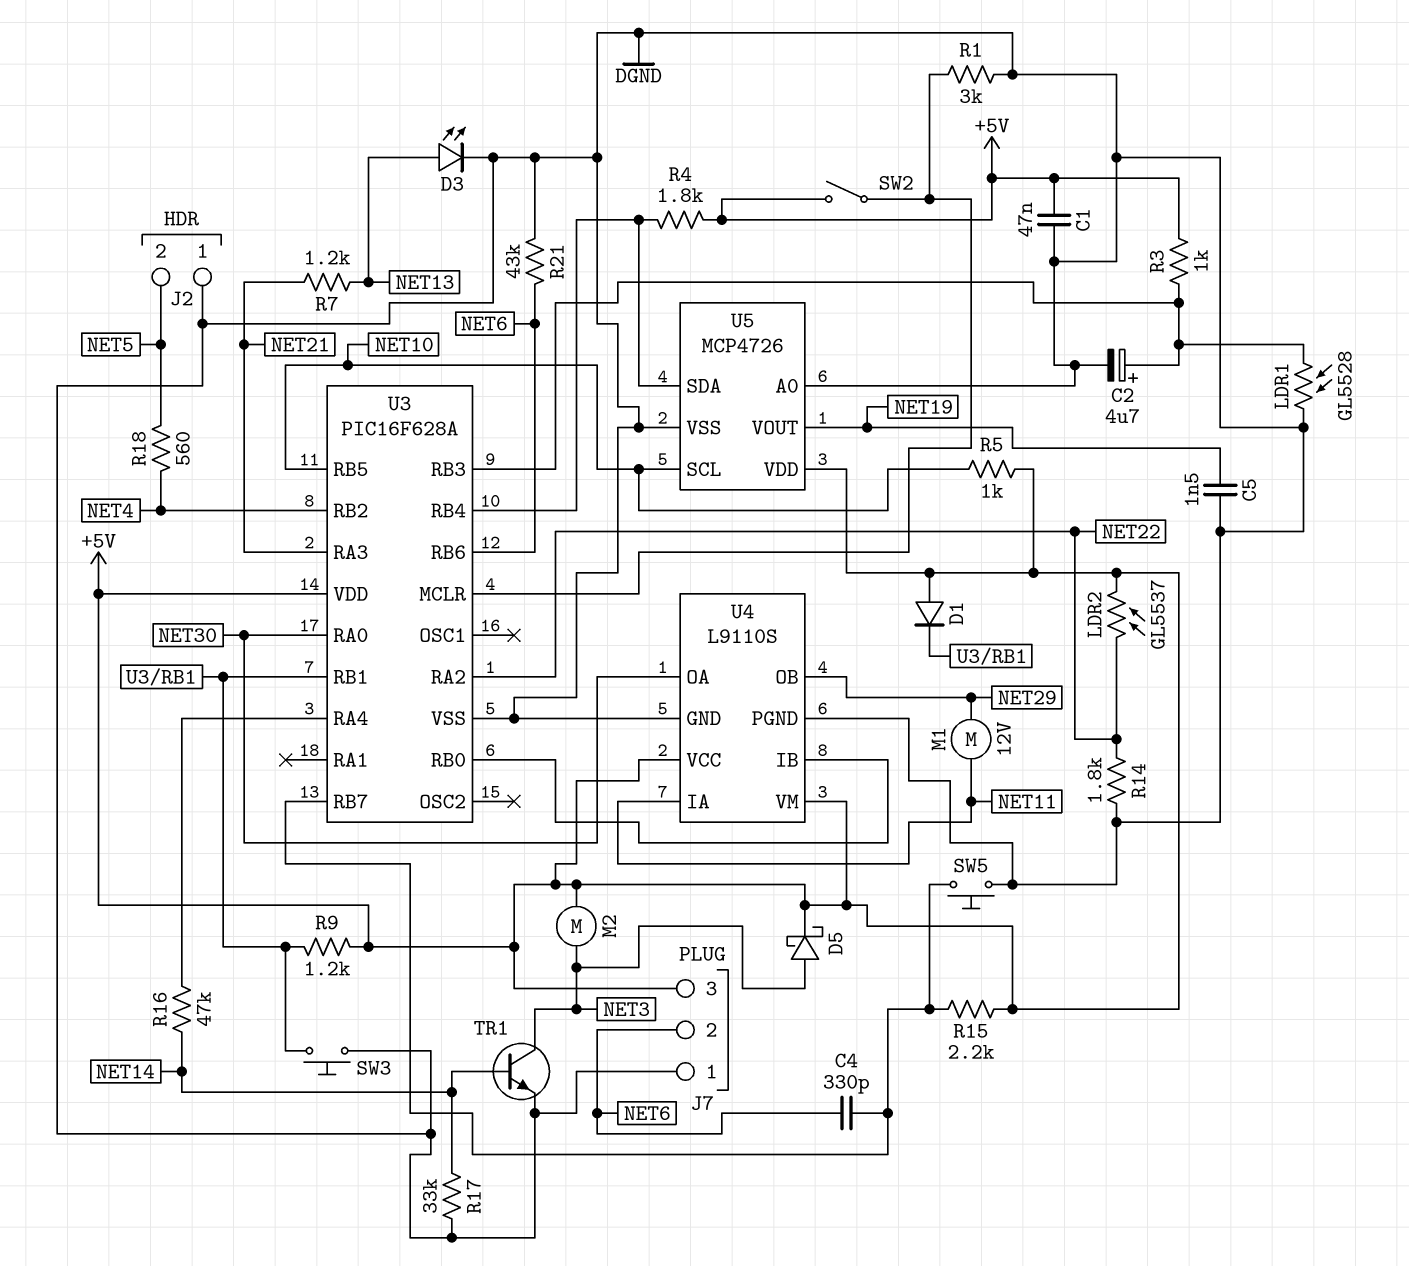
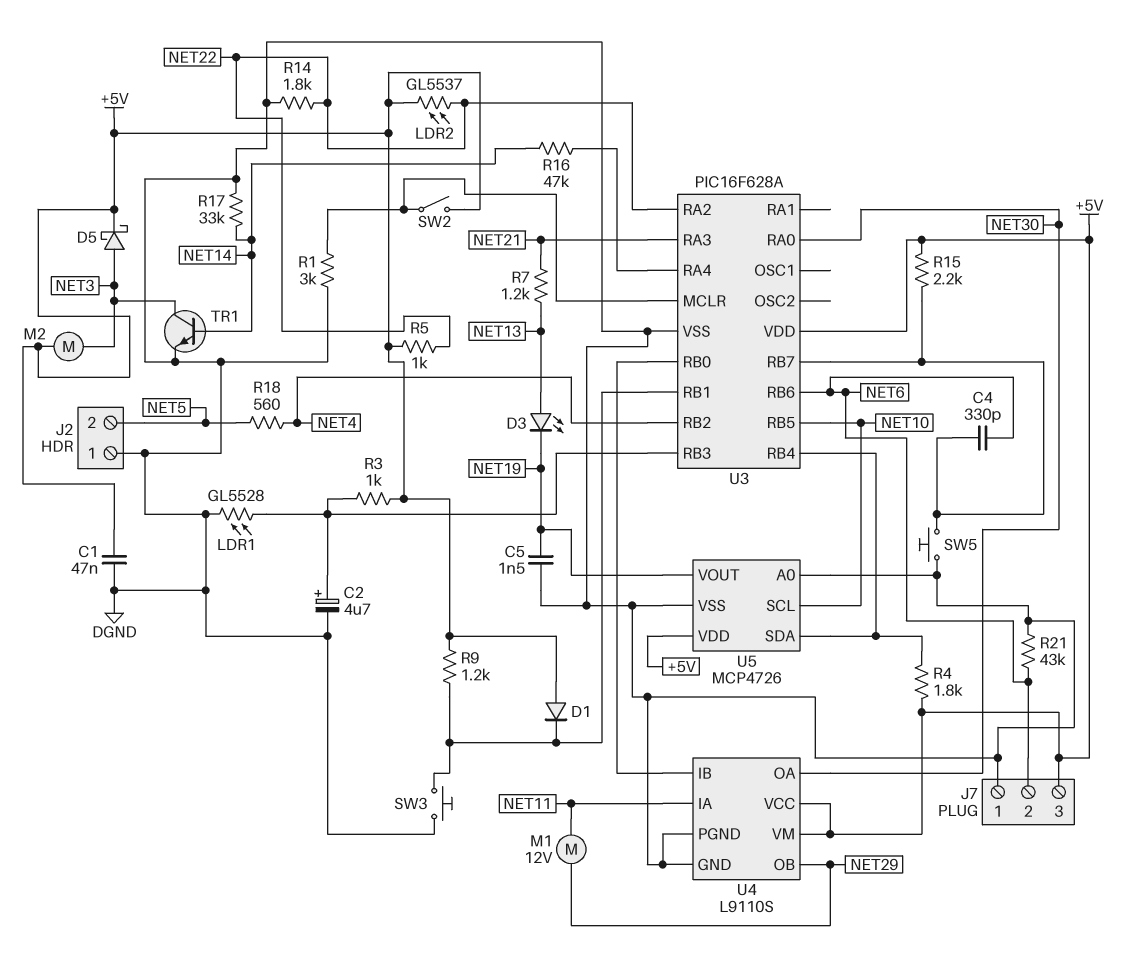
D3: LED (A NET13, K DGND) -> LED (A NET13, K NET19)
R5: 1k (+5V, NET10) -> 1k (+5V, NET22)

